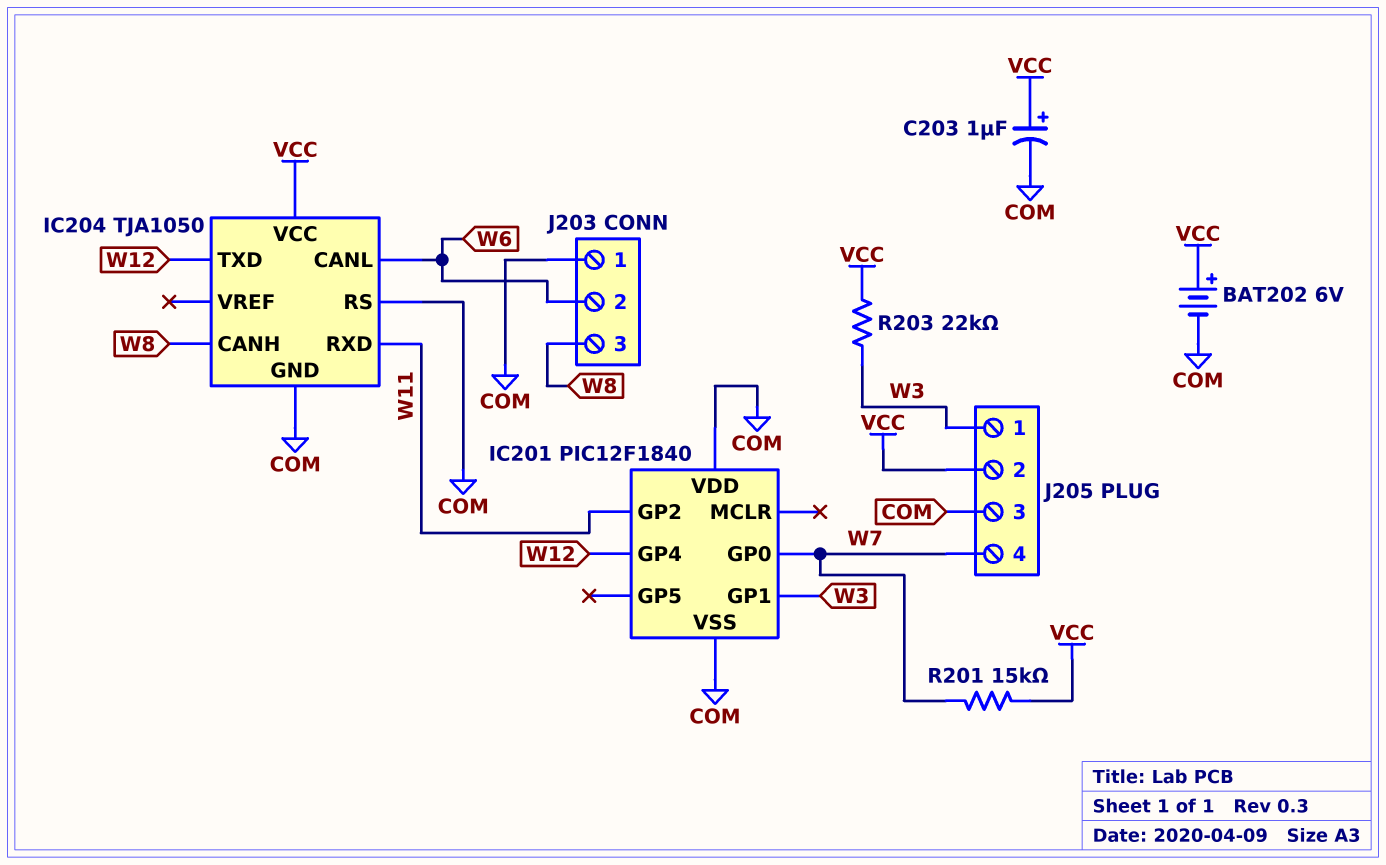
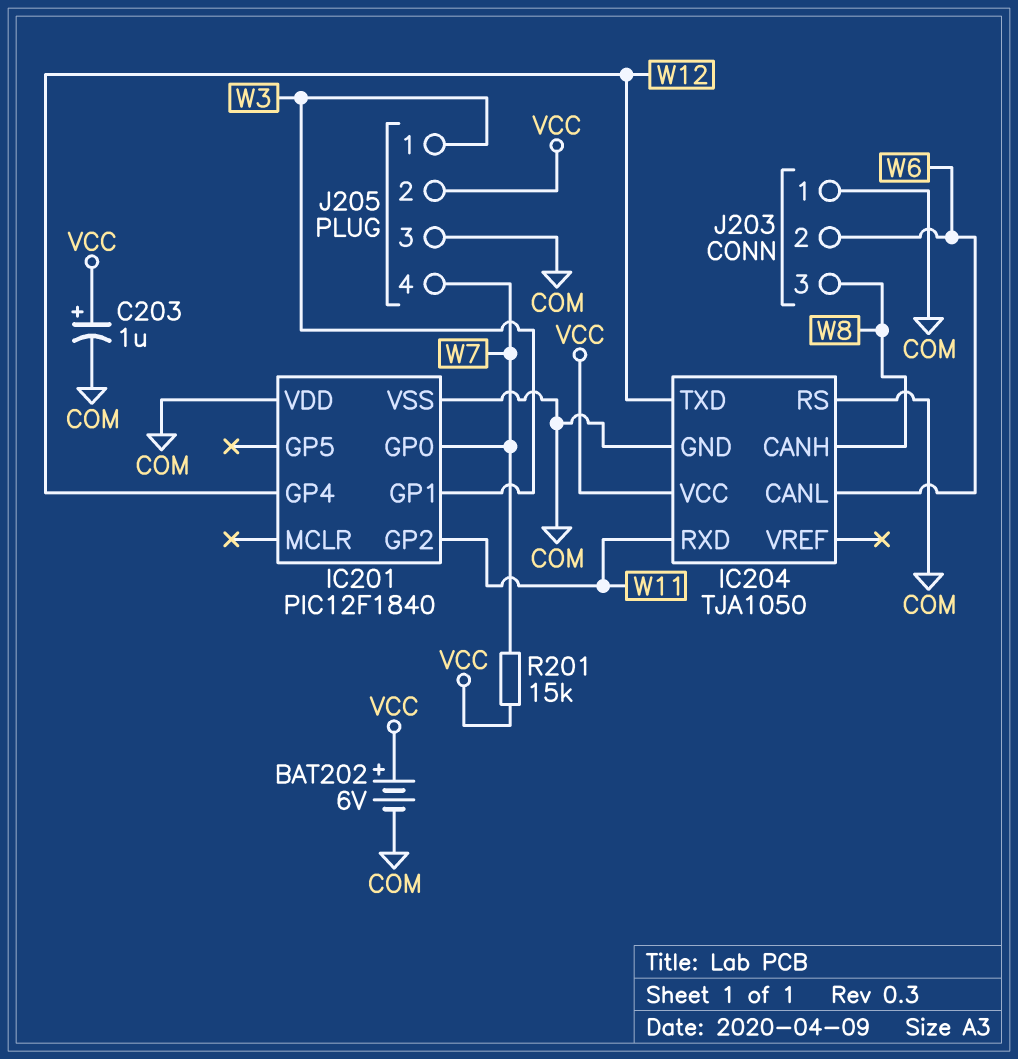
R203: 22k (VCC, W3) -> none

